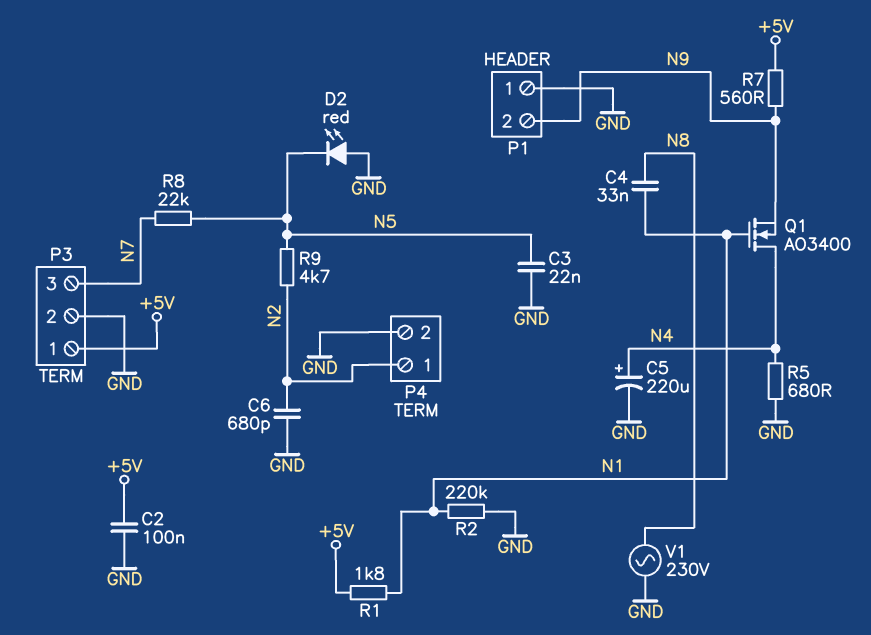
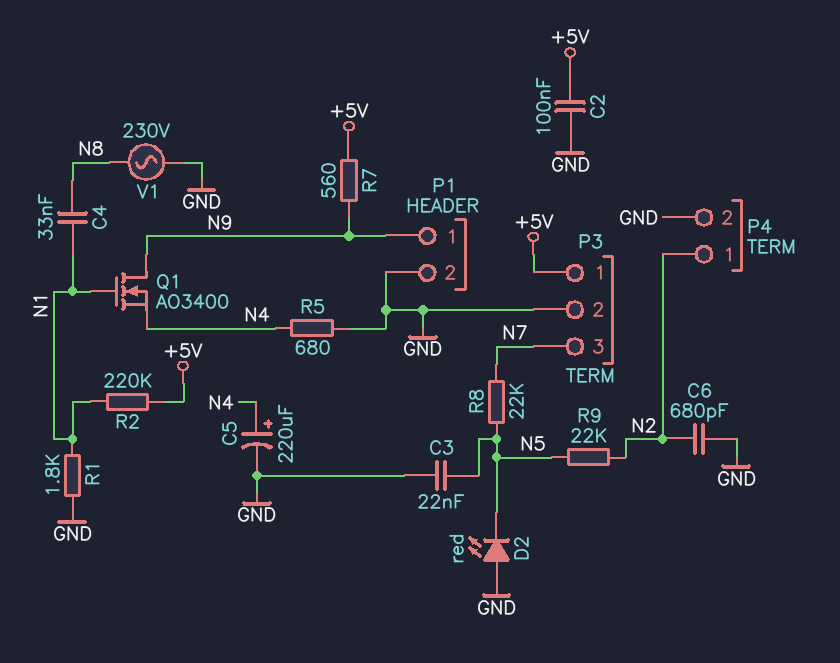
P1 pin 1: GND -> N9
P1 pin 2: N9 -> GND
Q1: NMOS AO3400 (G N1, D N4, S N9) -> NMOS AO3400 (G N1, D N9, S N4)
R1: 1.8k (+5V, N1) -> 1.8k (GND, N1)
R2: 220k (GND, N1) -> 220k (+5V, N1)
R9: 4.7k (N2, N5) -> 22k (N2, N5)

